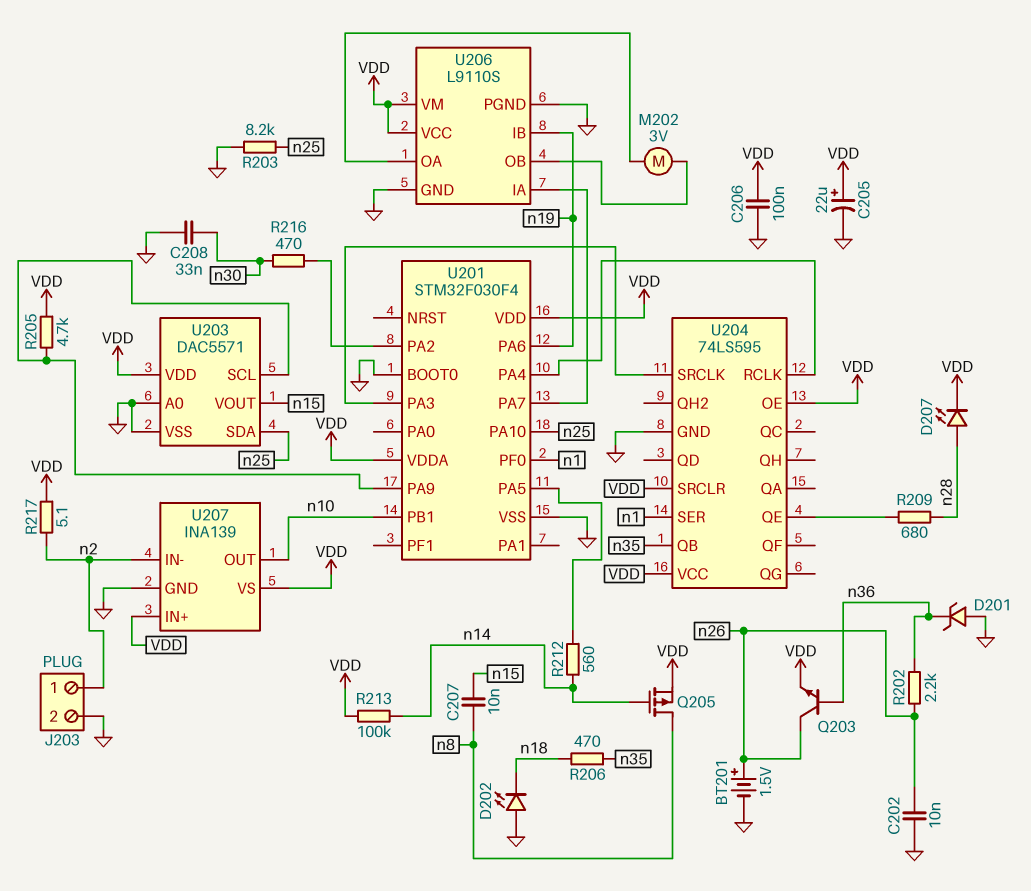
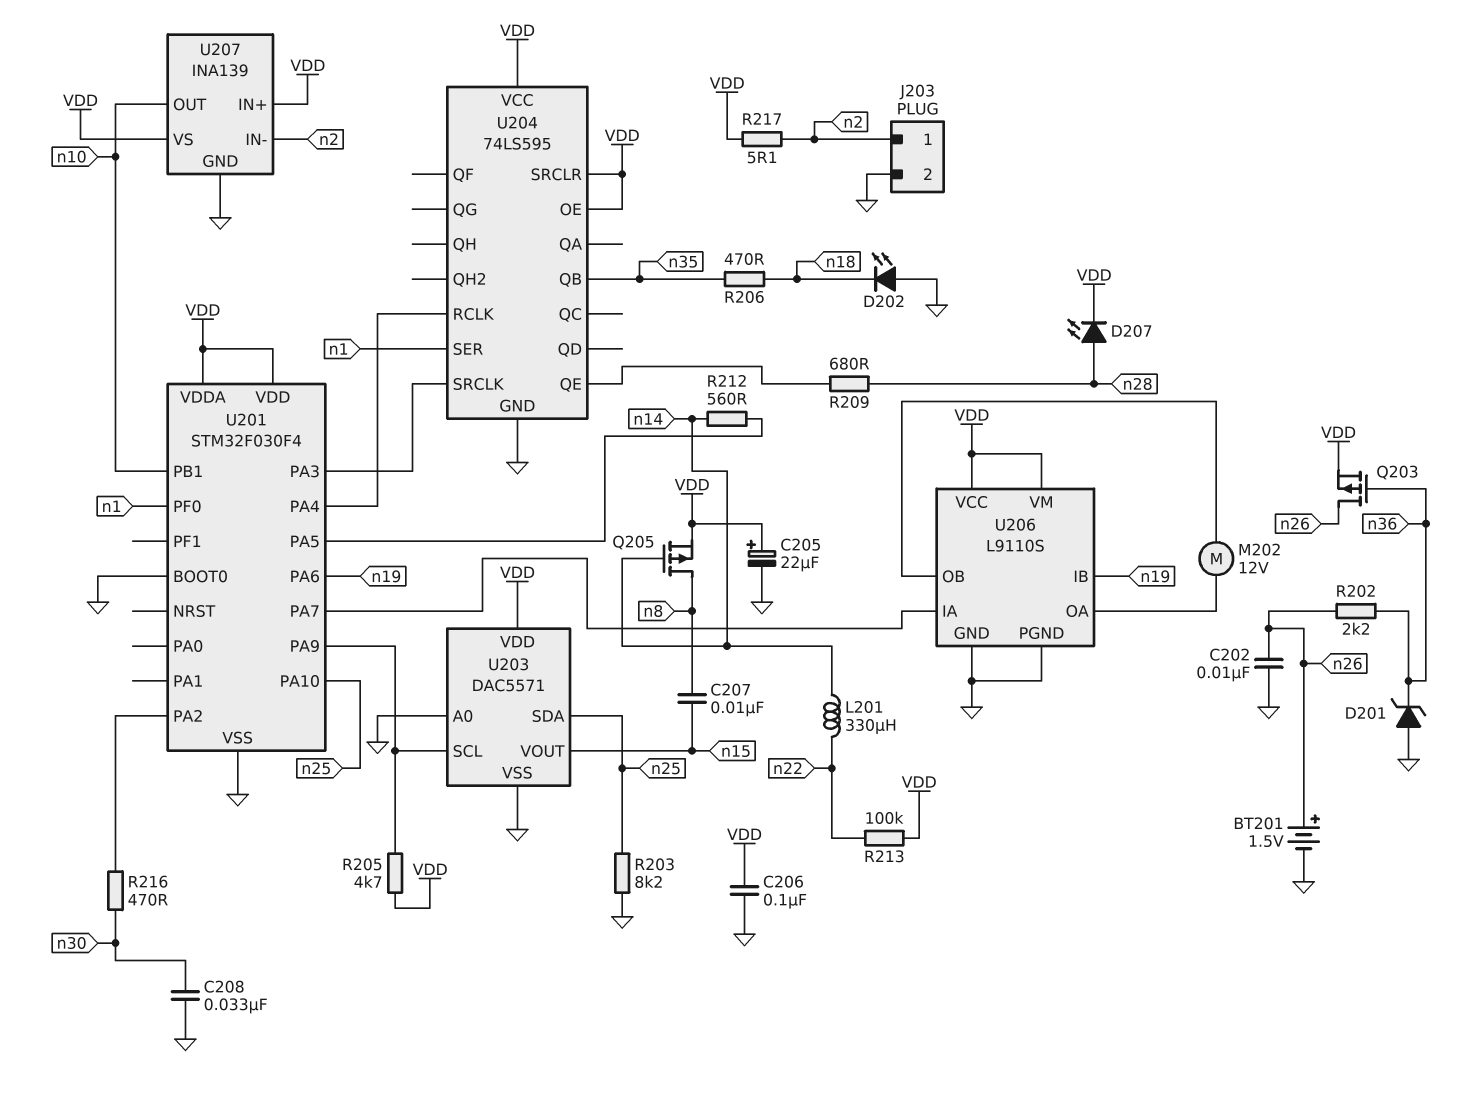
L201: none -> 330uH (n14, n22)
M202: motor 3V (U206/OA, U206/OB) -> motor 12V (U206/OA, U206/OB)
Q203: NPN (B n36, C n26, E VDD) -> PMOS (G n36, D n26, S VDD)
R213: 100k (VDD, n14) -> 100k (VDD, n22)

